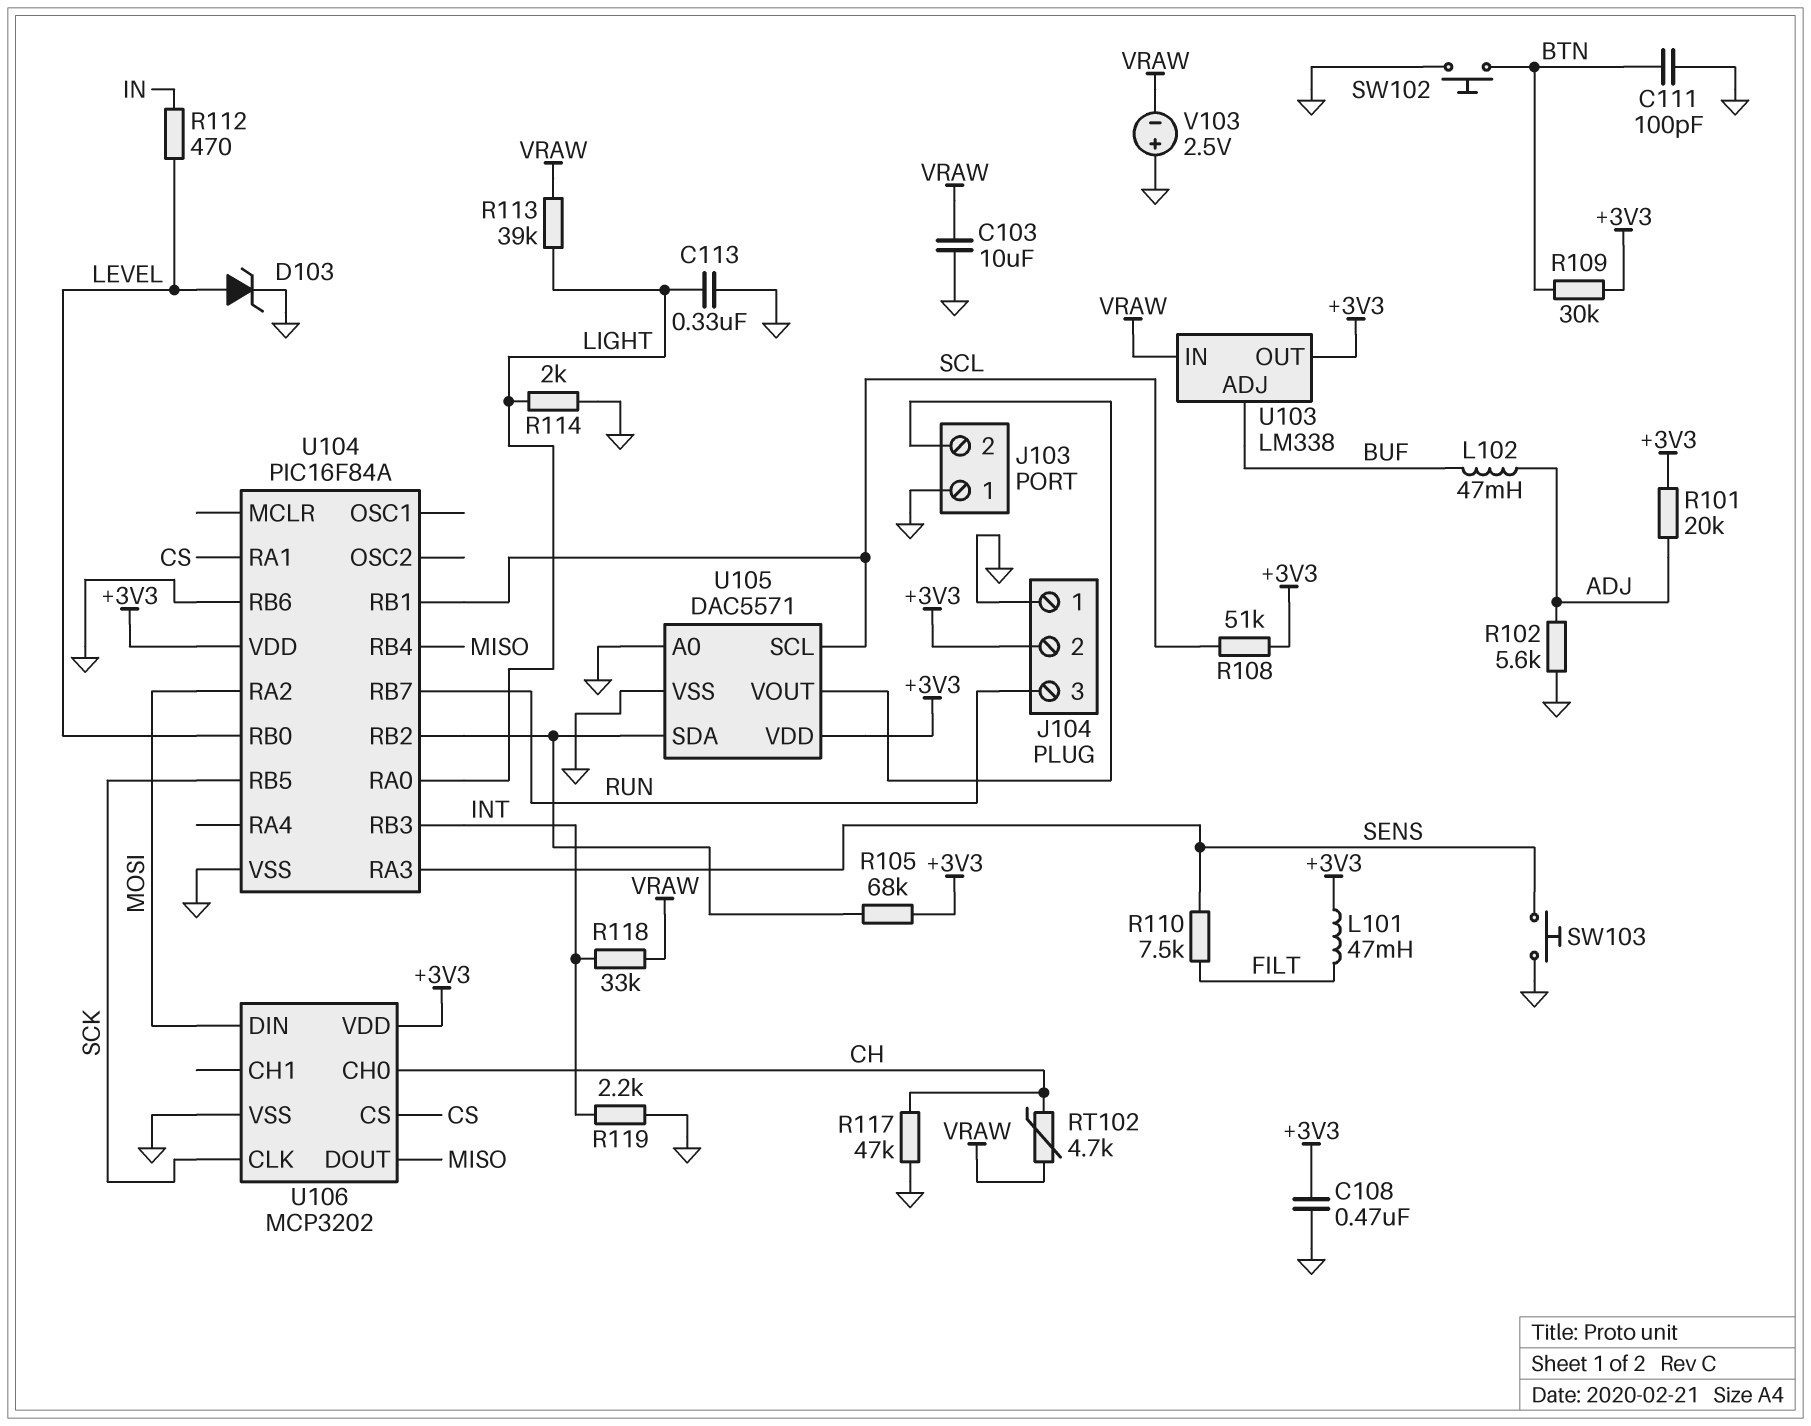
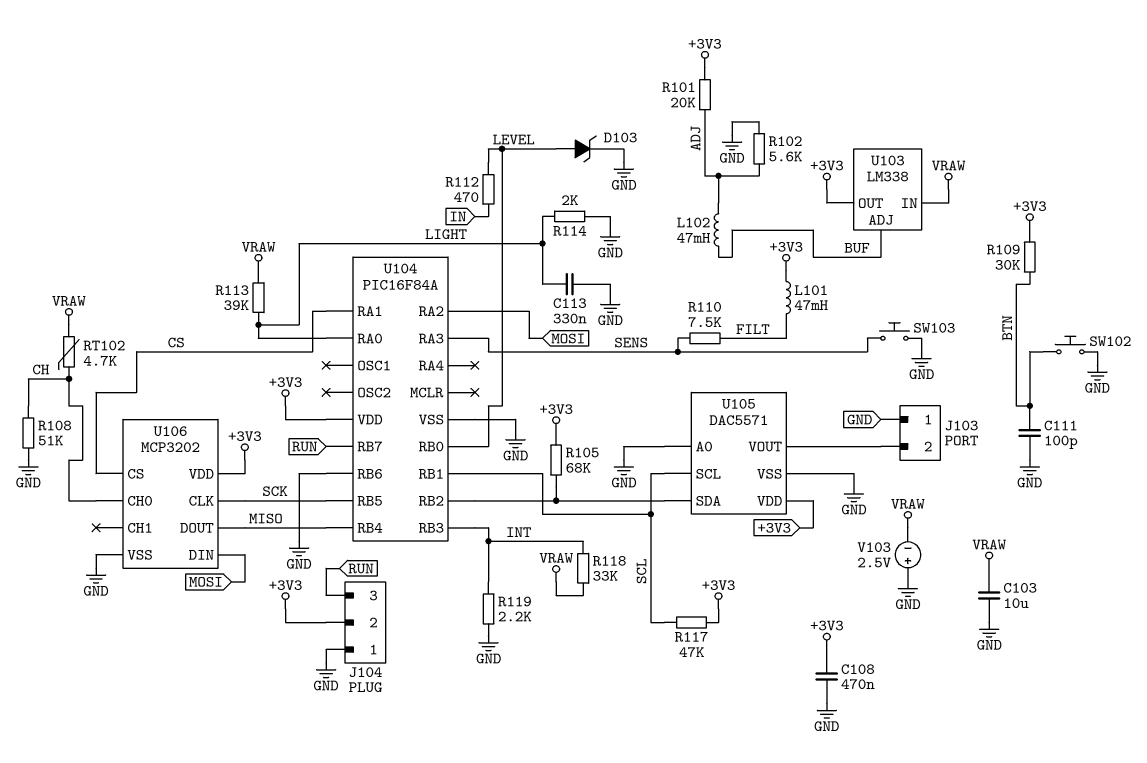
R108: 51k (+3V3, SCL) -> 51k (CH, GND)
R117: 47k (CH, GND) -> 47k (+3V3, SCL)

